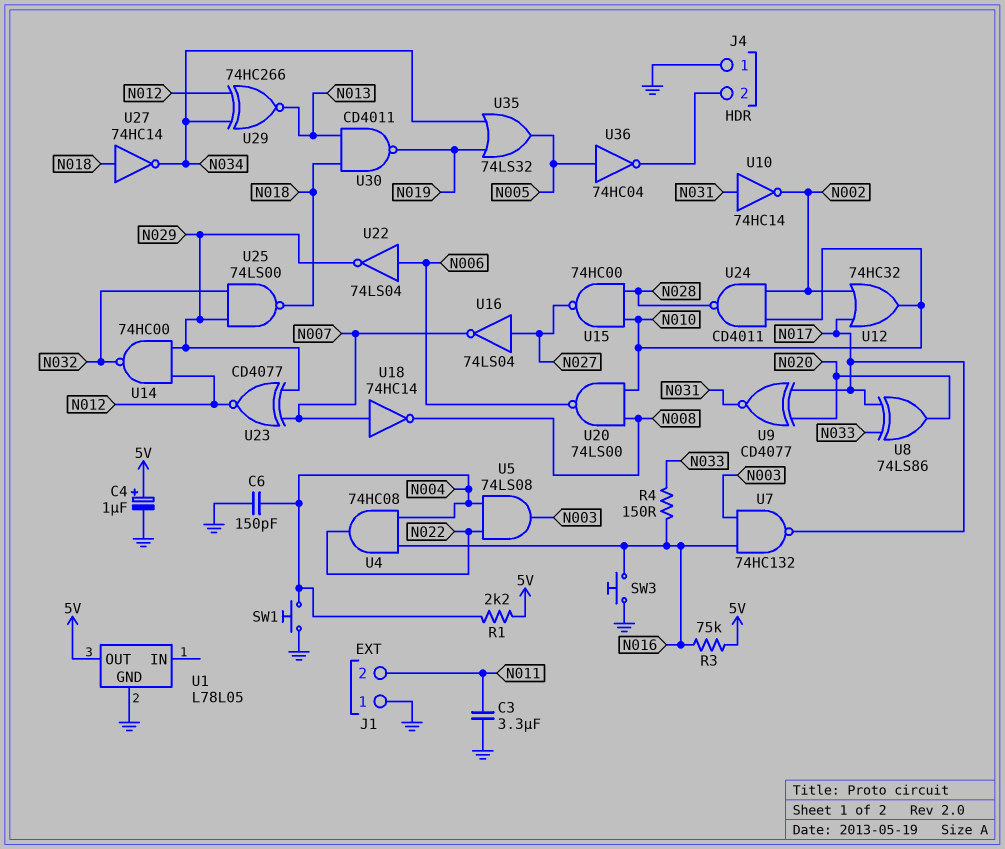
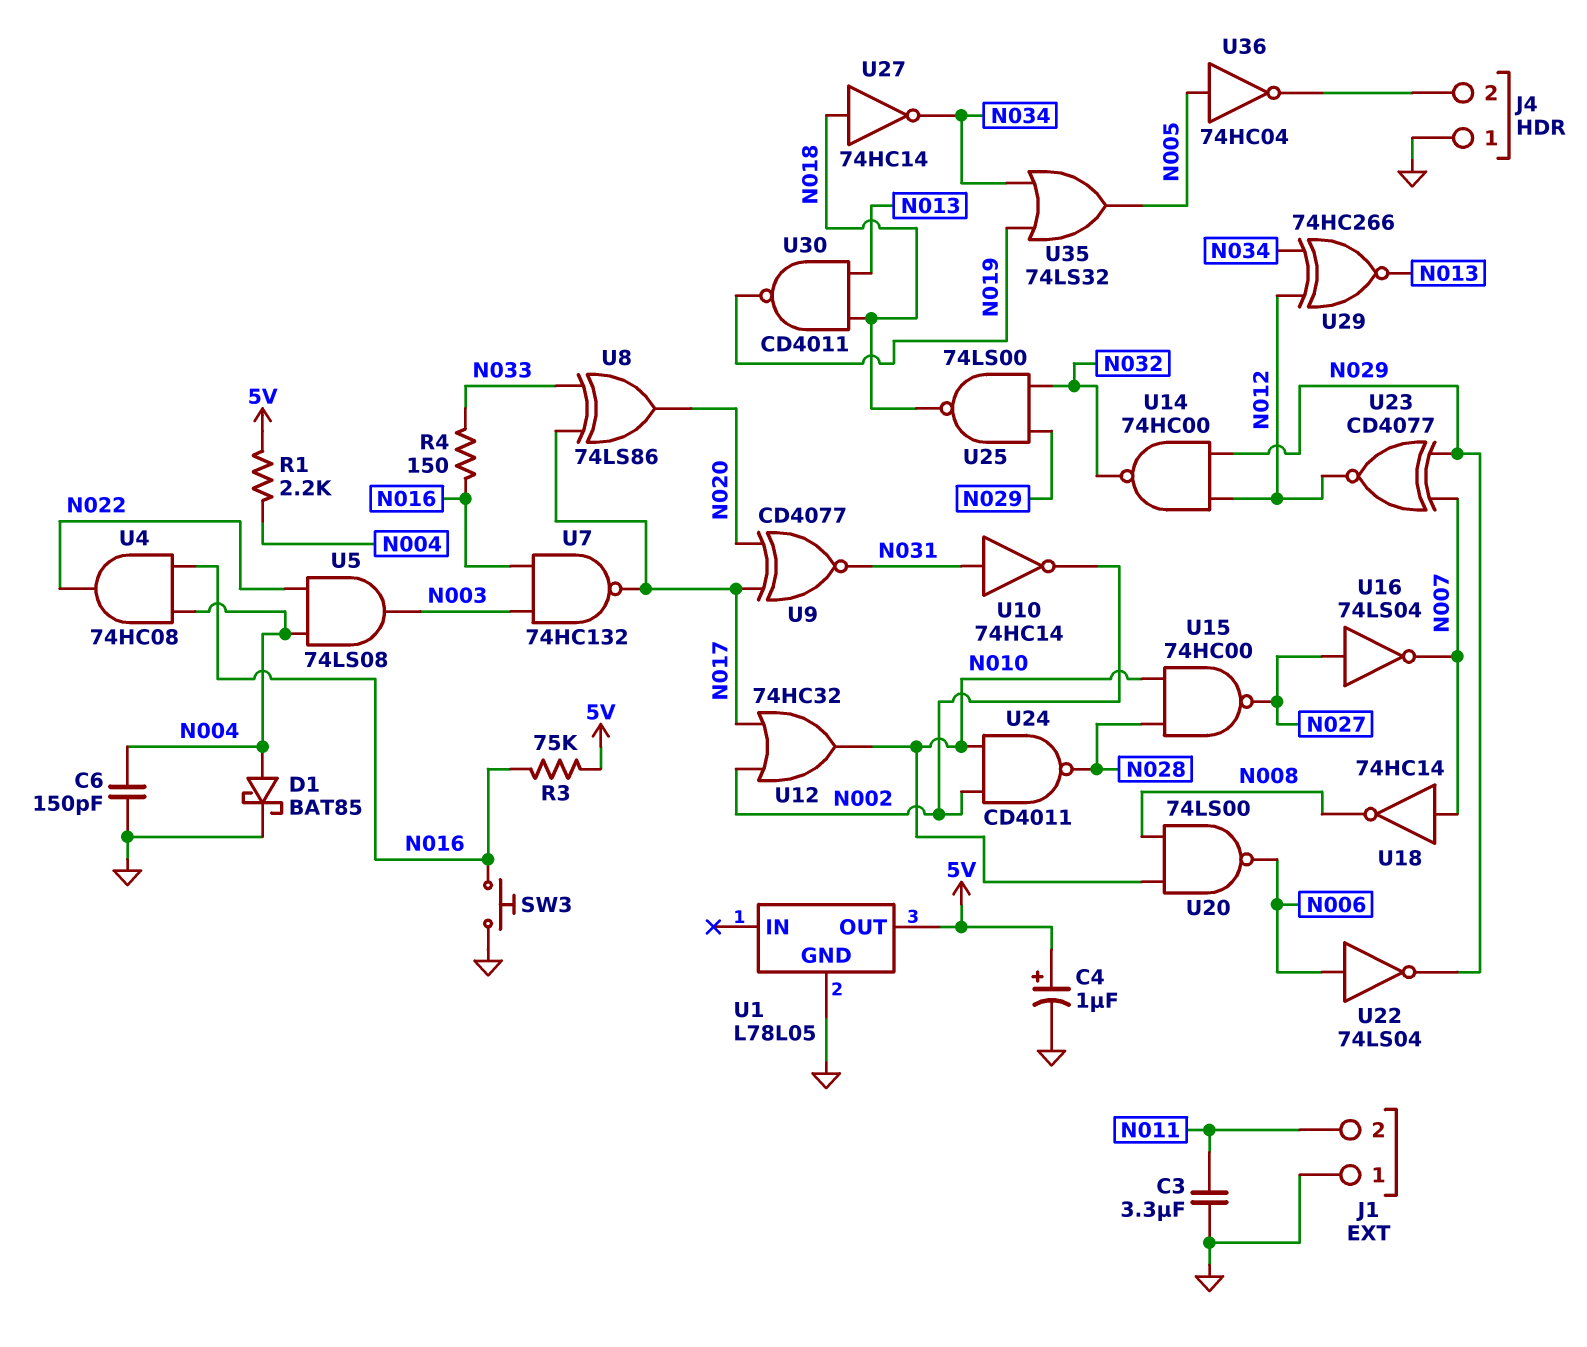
D1: none -> schottky BAT85 (A N004, K GND)
SW1: button (GND, N004) -> none

